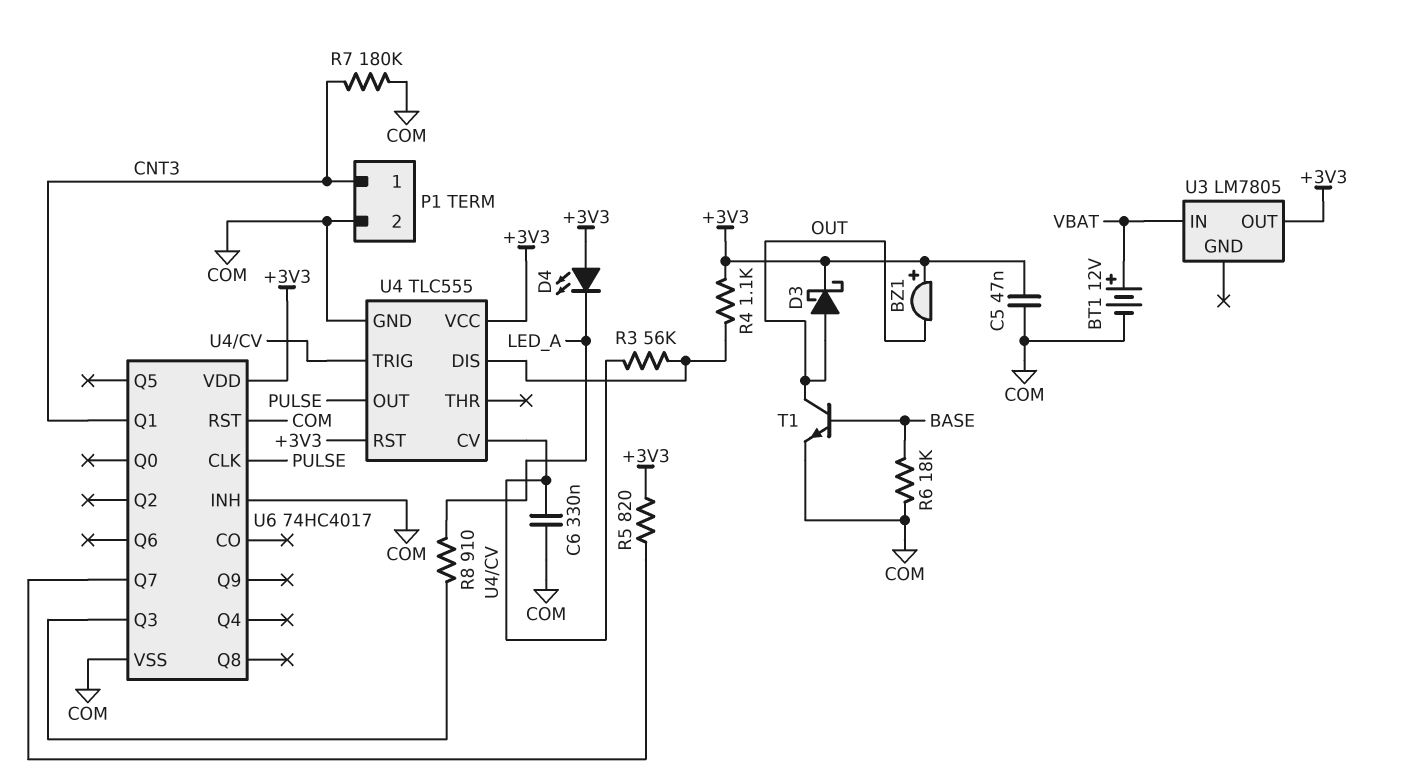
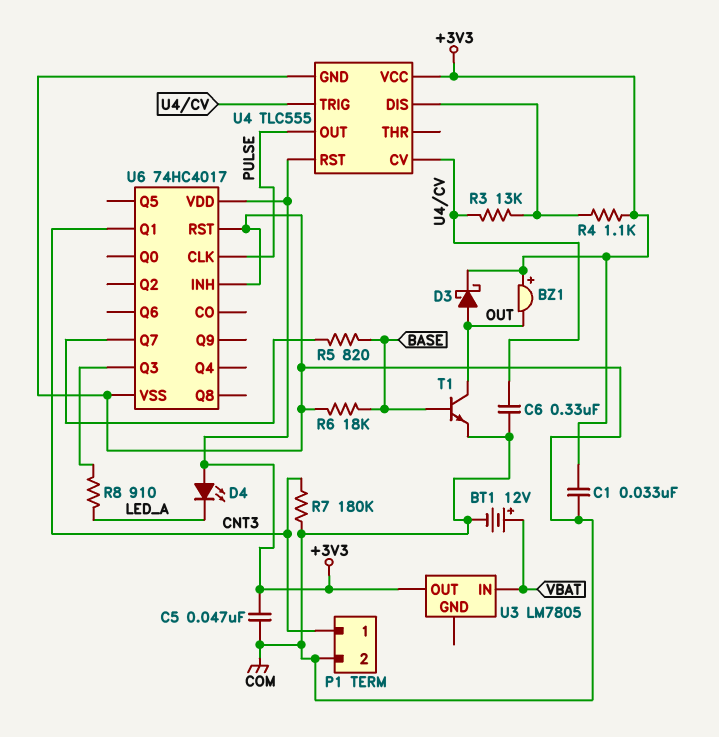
C1: none -> 33nF (+3V3, COM)
R3: 56k (U4/CV, U4/DIS) -> 13k (U4/CV, U4/DIS)
R5: 820 (+3V3, U6/Q7) -> 820 (BASE, U6/Q7)

